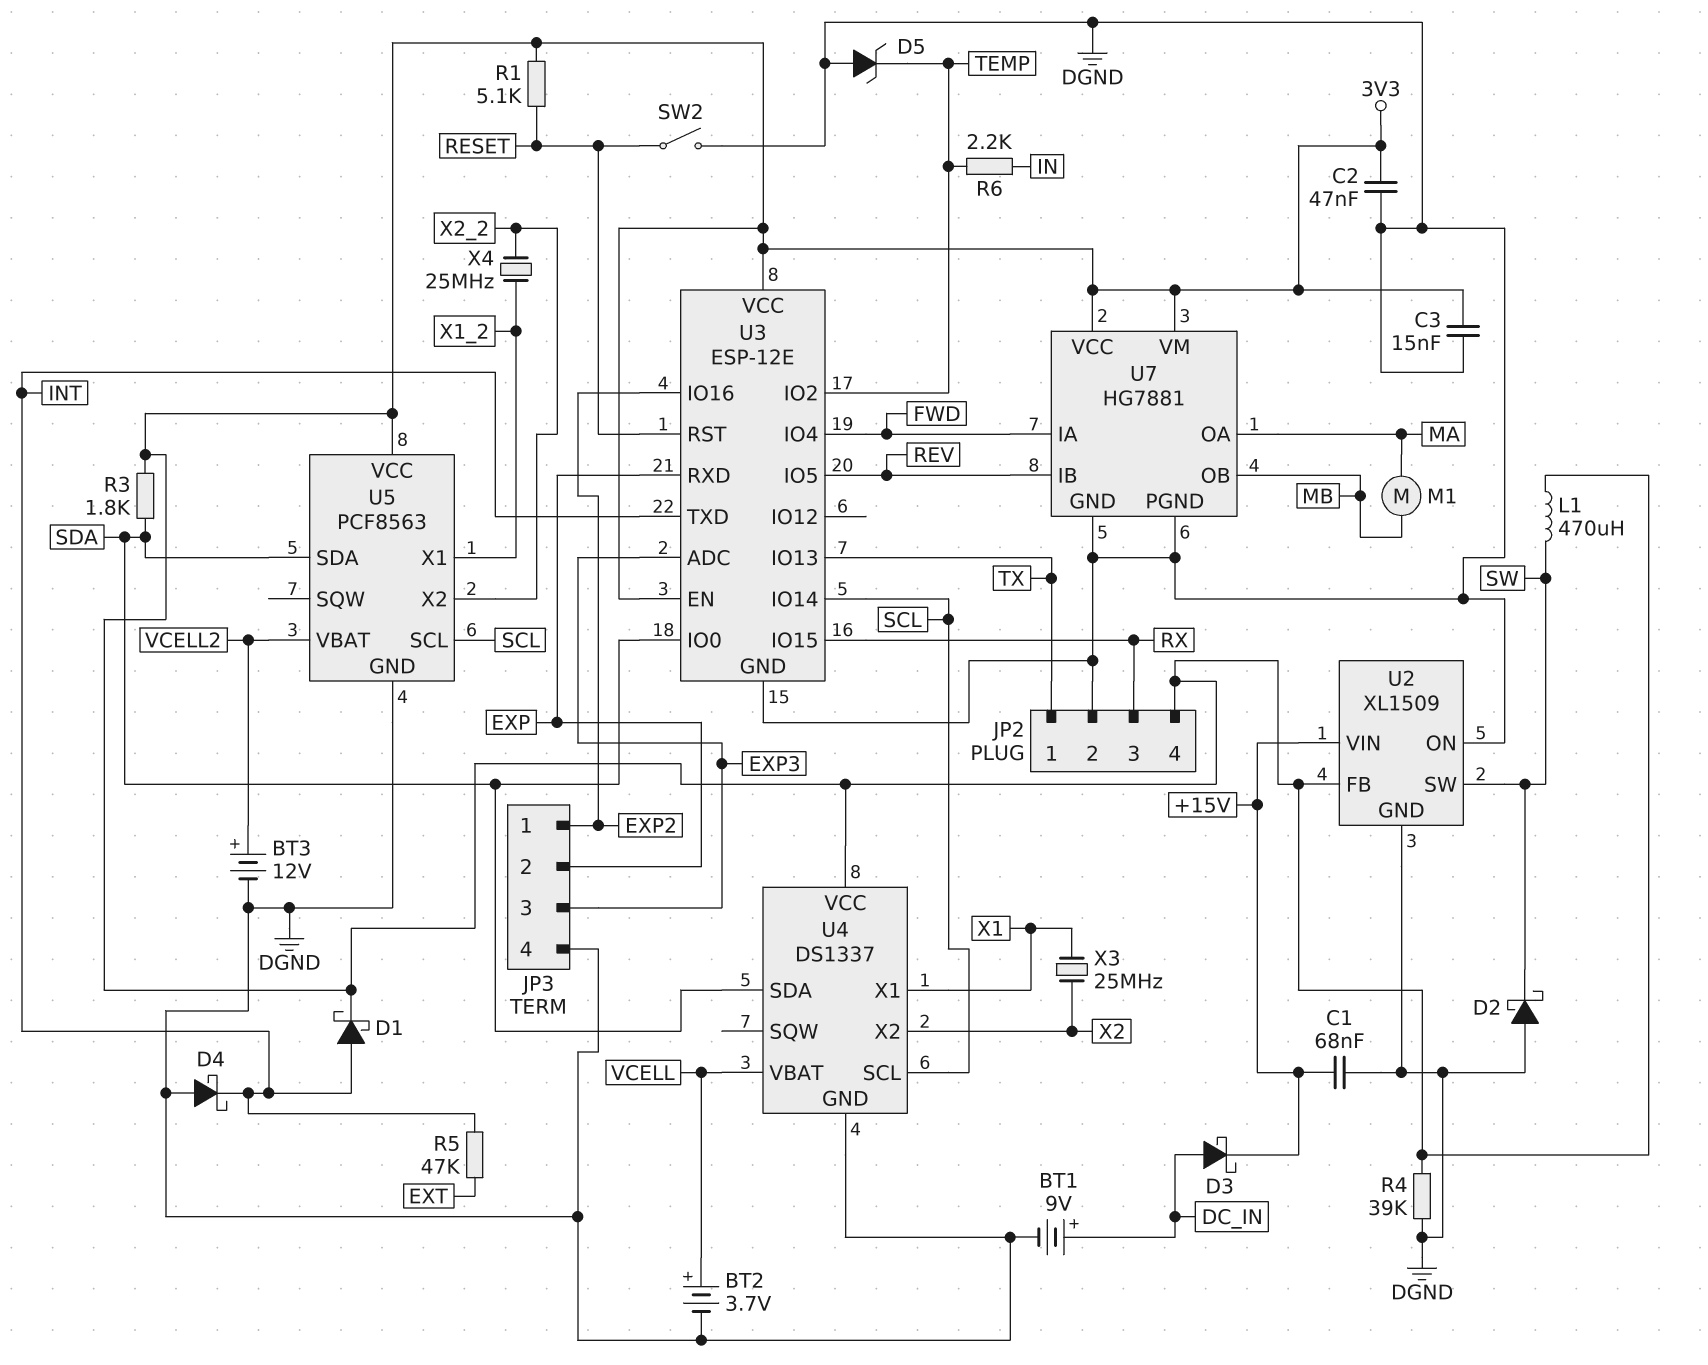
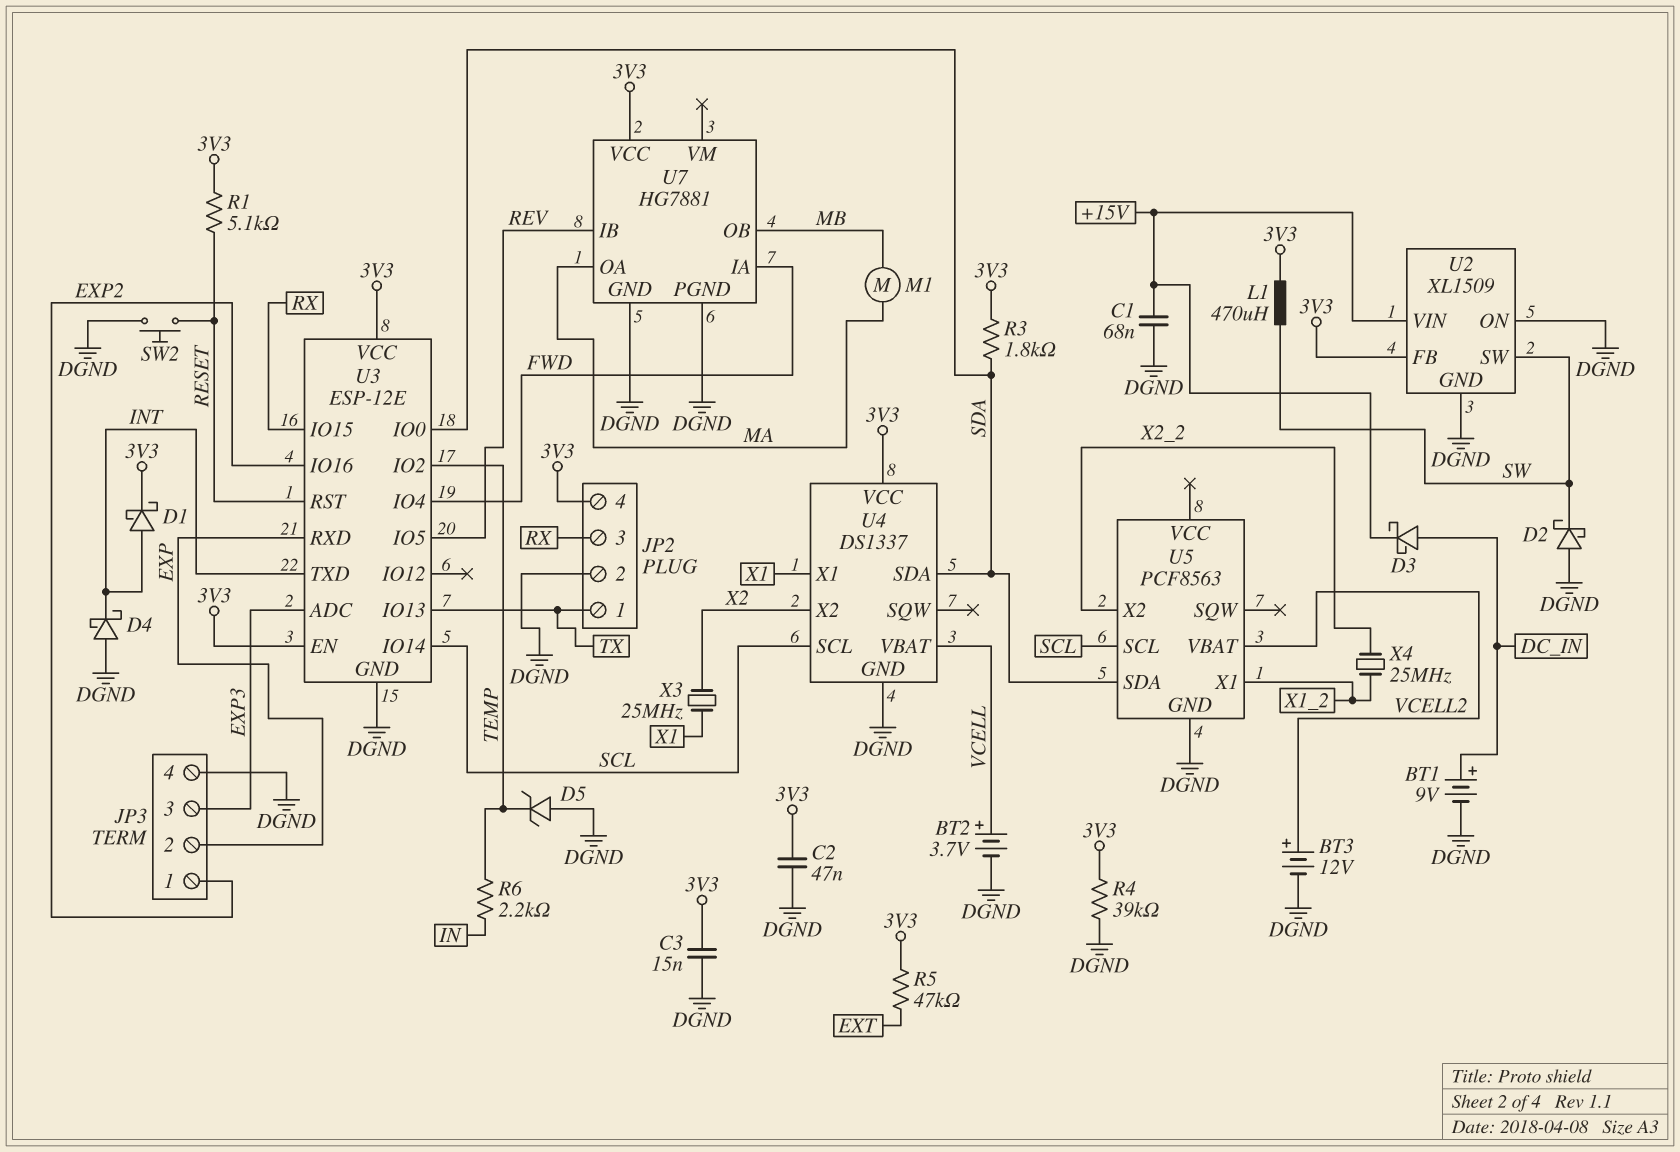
R5: 47k (EXT, INT) -> 47k (3V3, EXT)
SW2: switch (DGND, RESET) -> button (DGND, RESET)
U5 pin VCC: 3V3 -> none
U7 pin VM: 3V3 -> none

